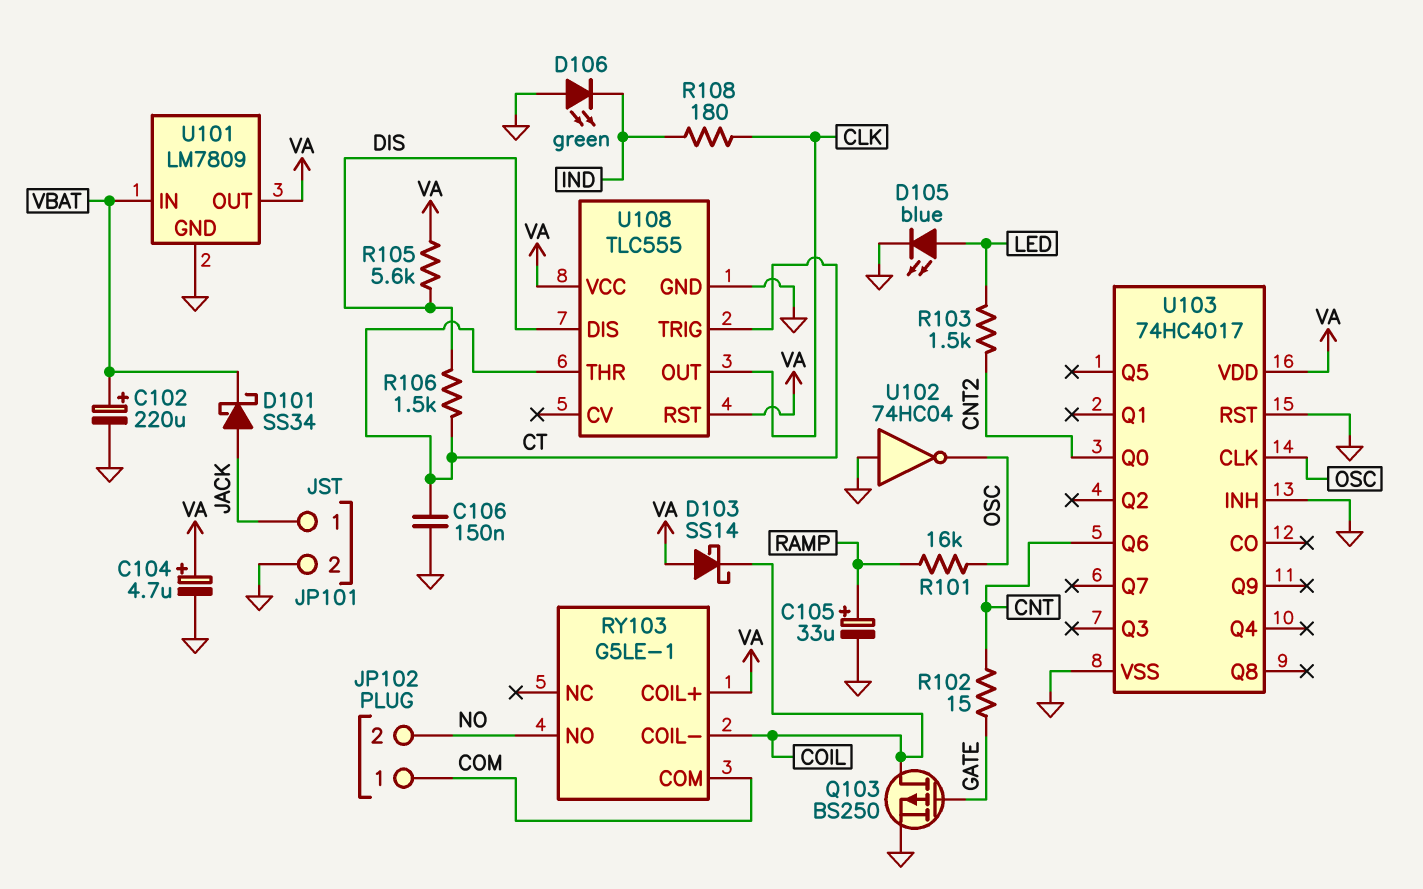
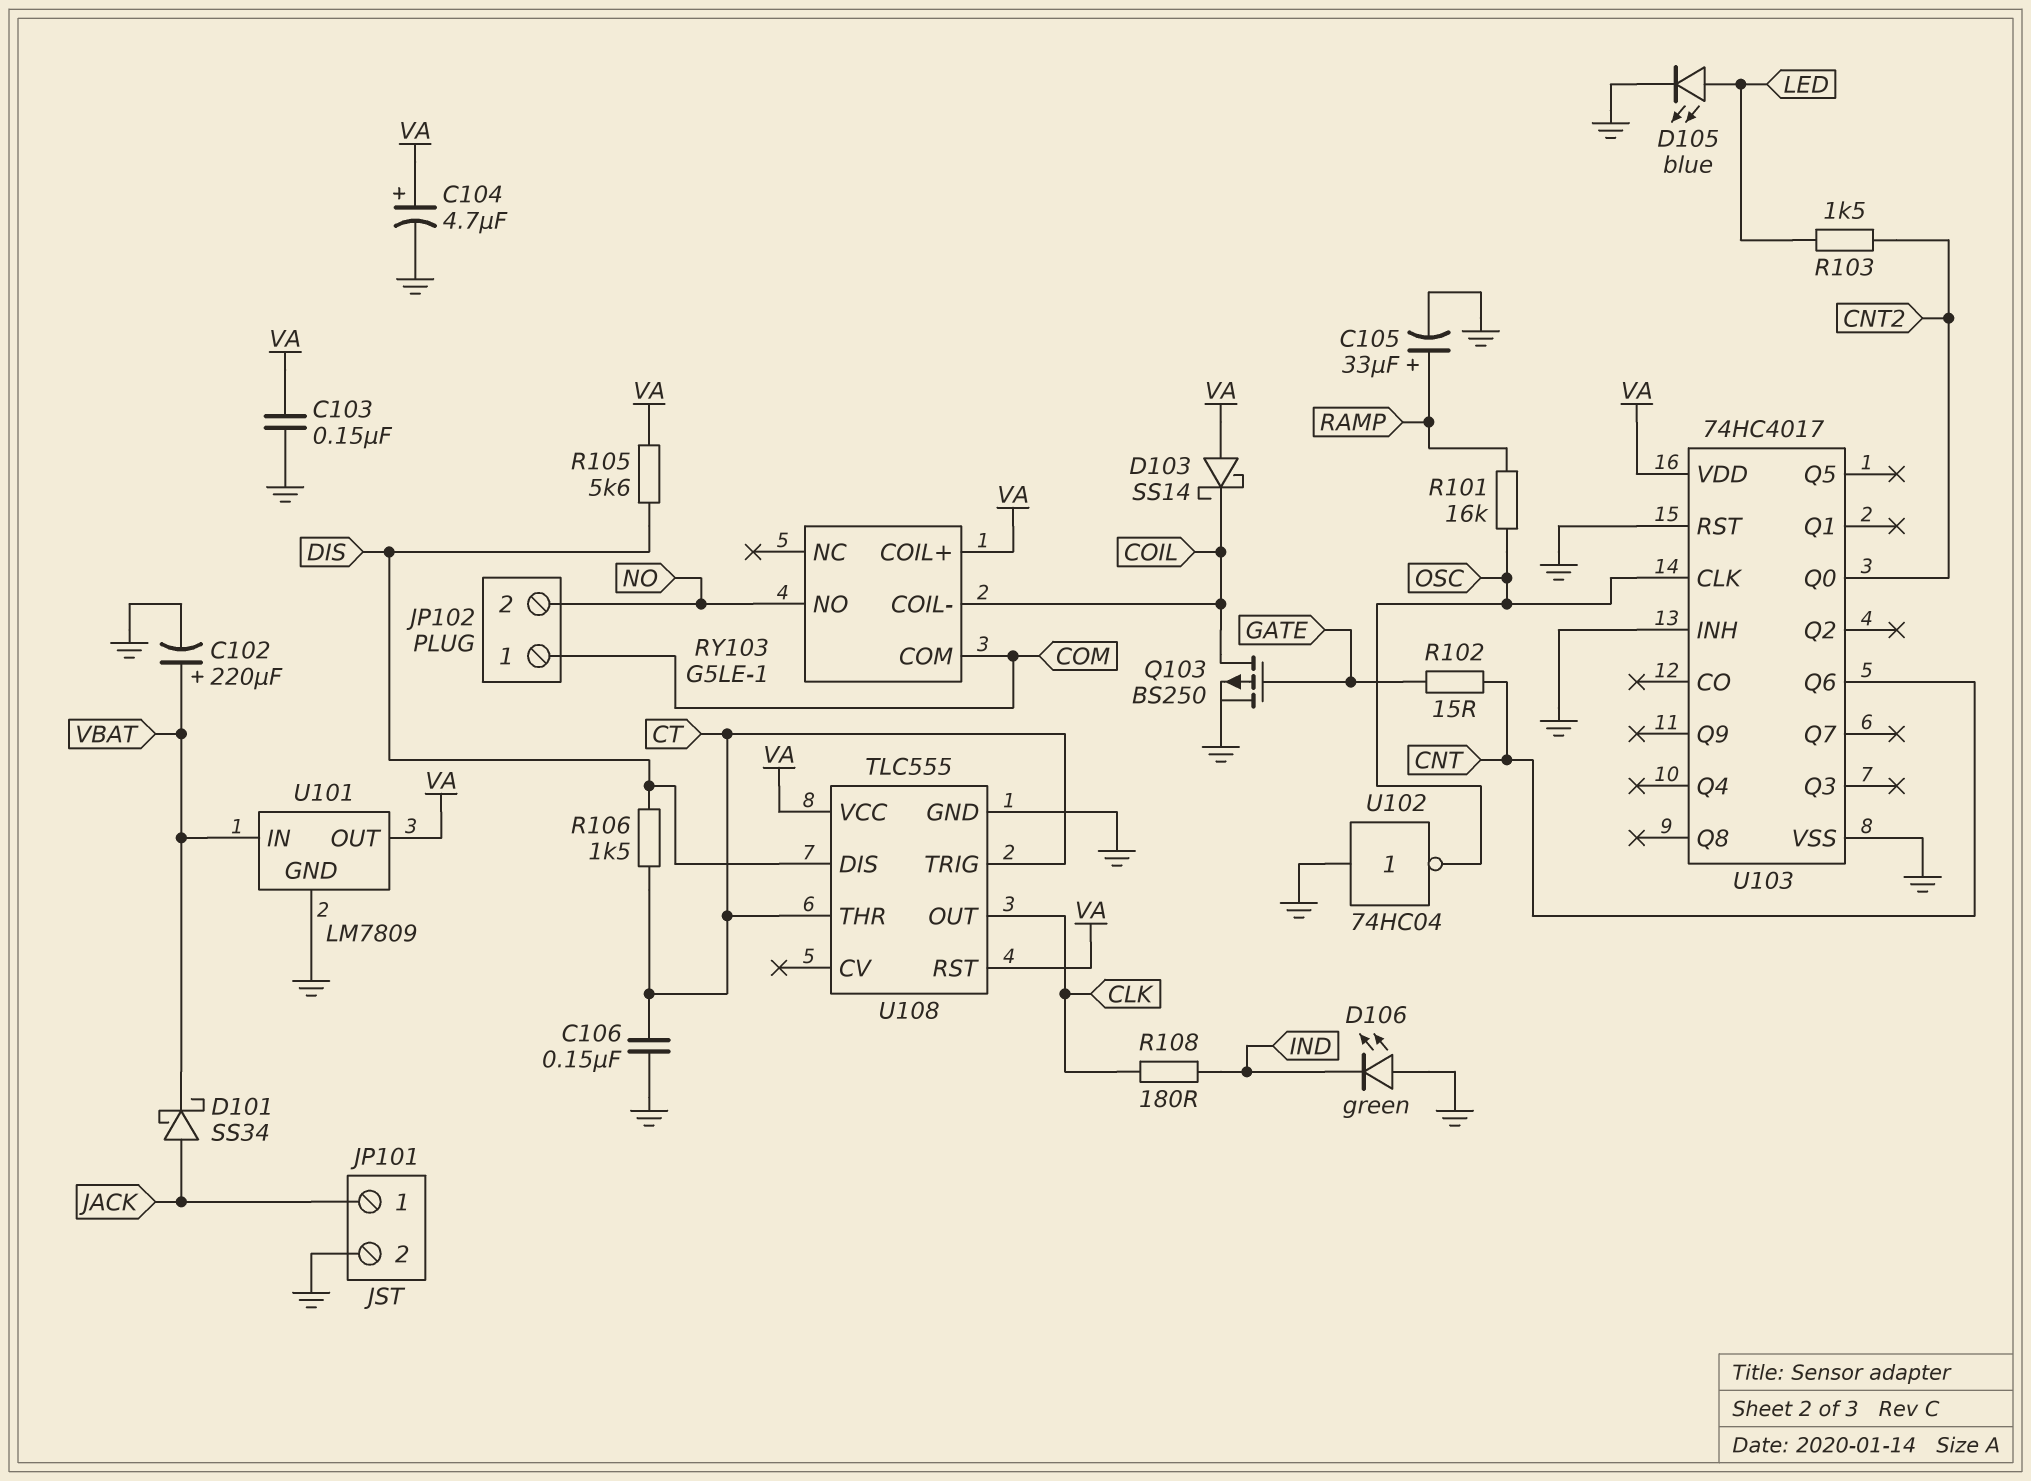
C103: none -> 150nF (GND, VA)

